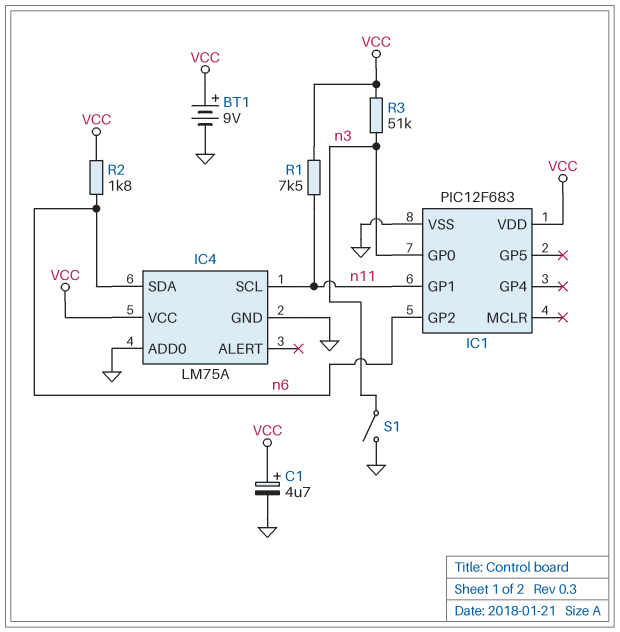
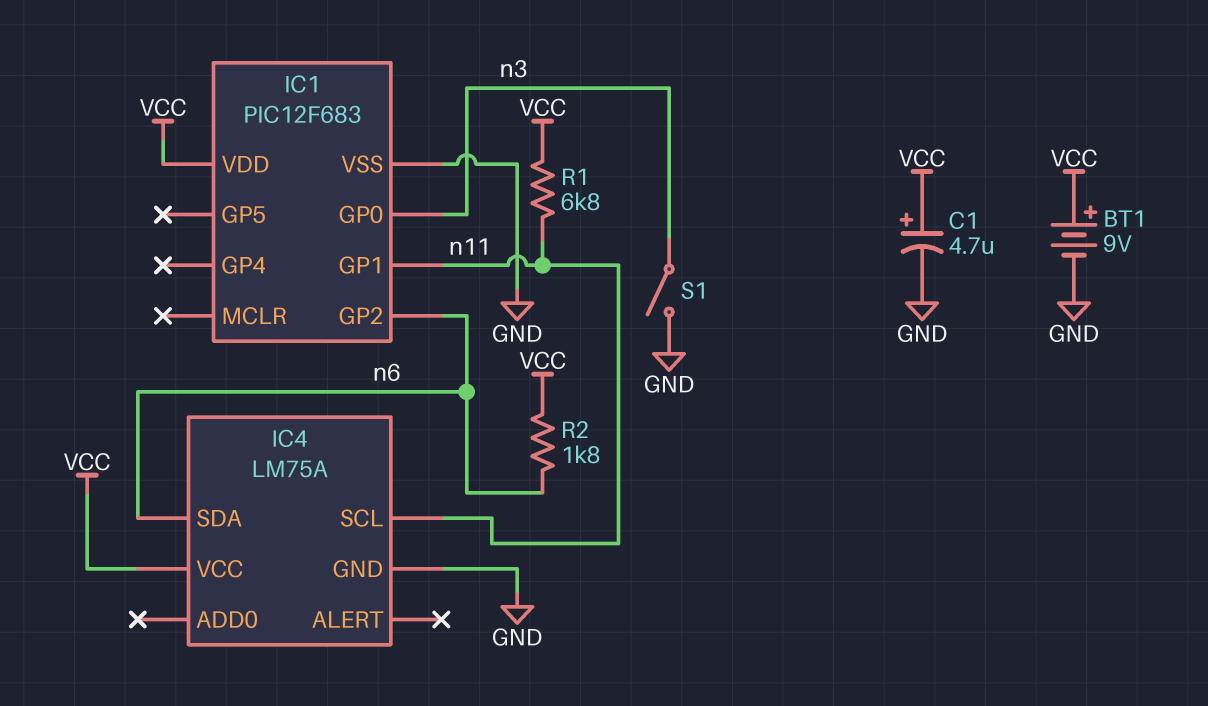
IC4 pin ADD0: GND -> none
R1: 7.5k (VCC, n11) -> 6.8k (VCC, n11)
R3: 51k (VCC, n3) -> none

